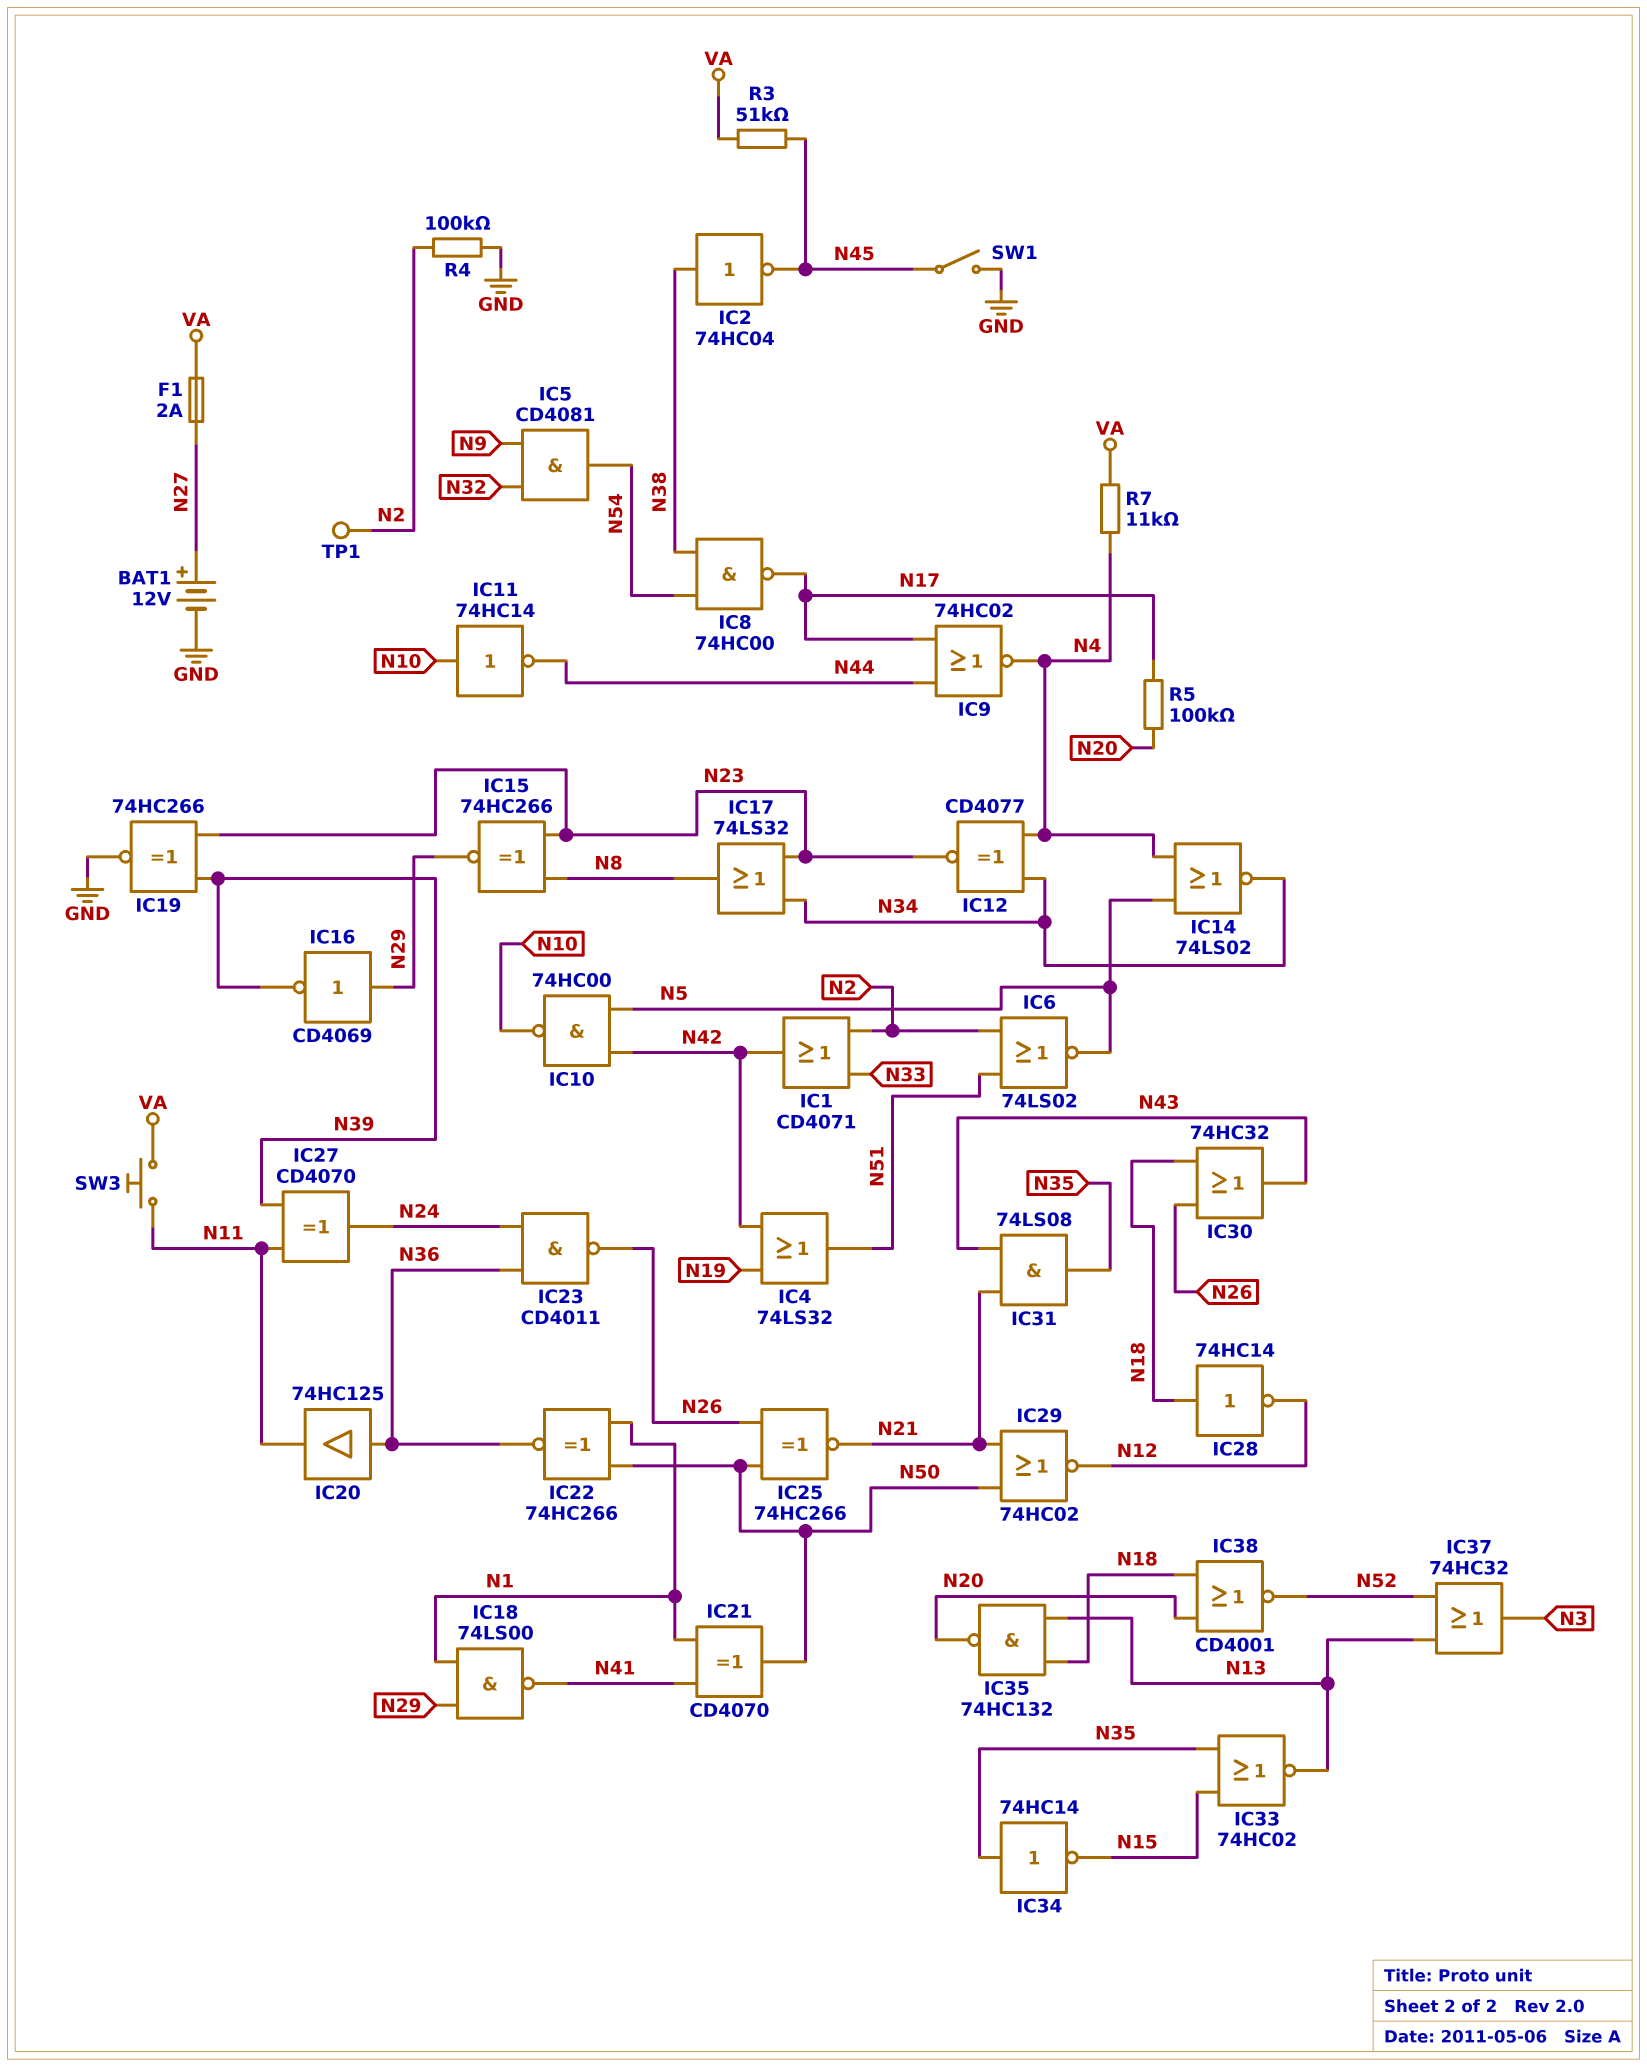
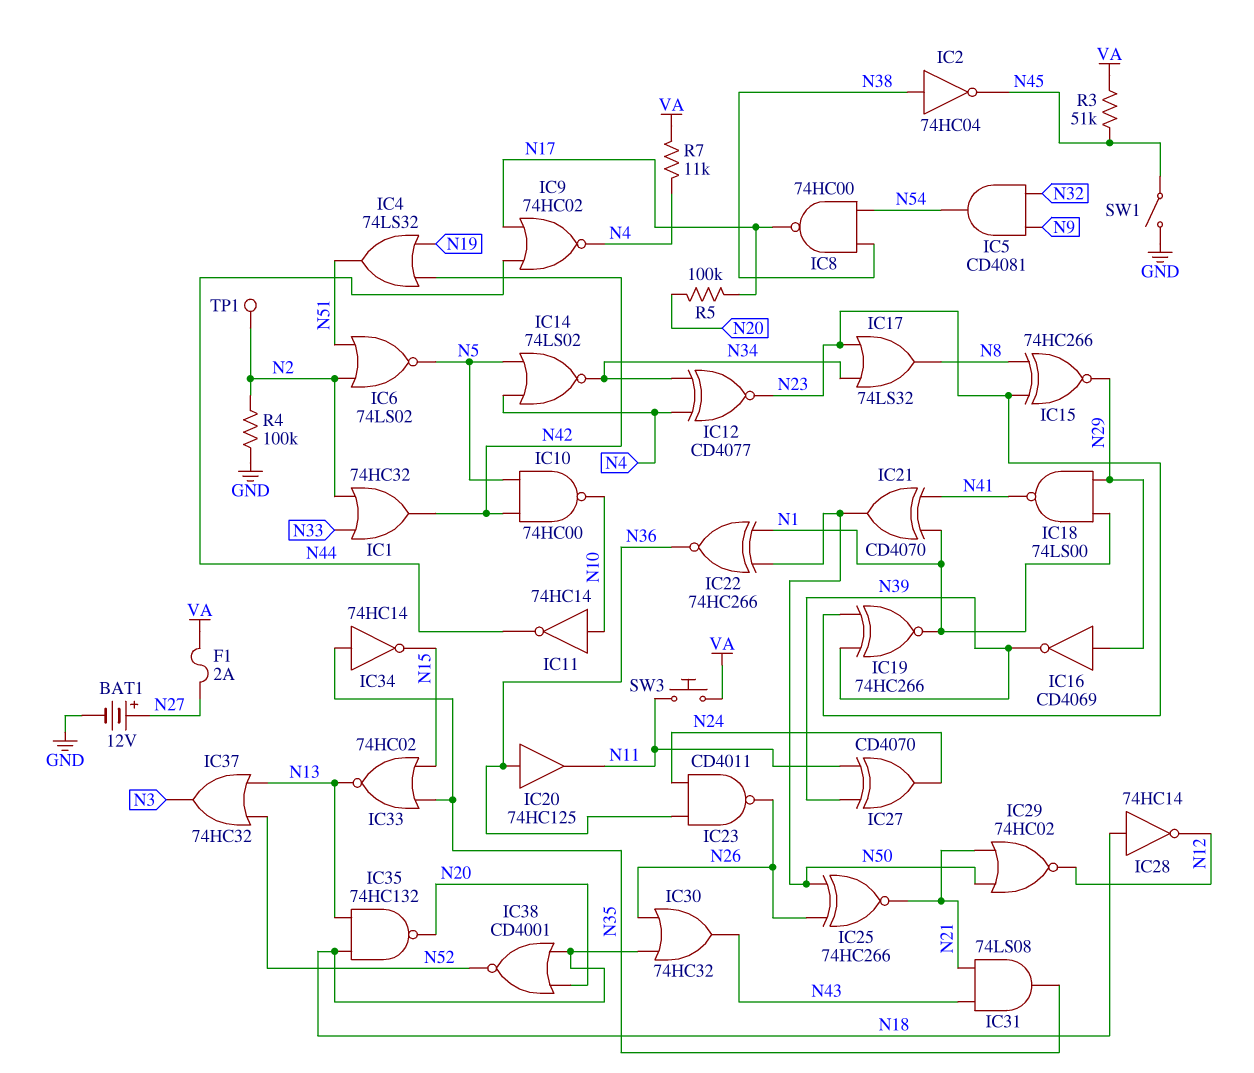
IC1: OR CD4071 (in N2, in N33, out N42) -> OR 74HC32 (in N2, in N33, out N42)
IC19: XNOR 74HC266 (in N23, in N39, out GND) -> XNOR 74HC266 (in N23, in N39, out N1)

